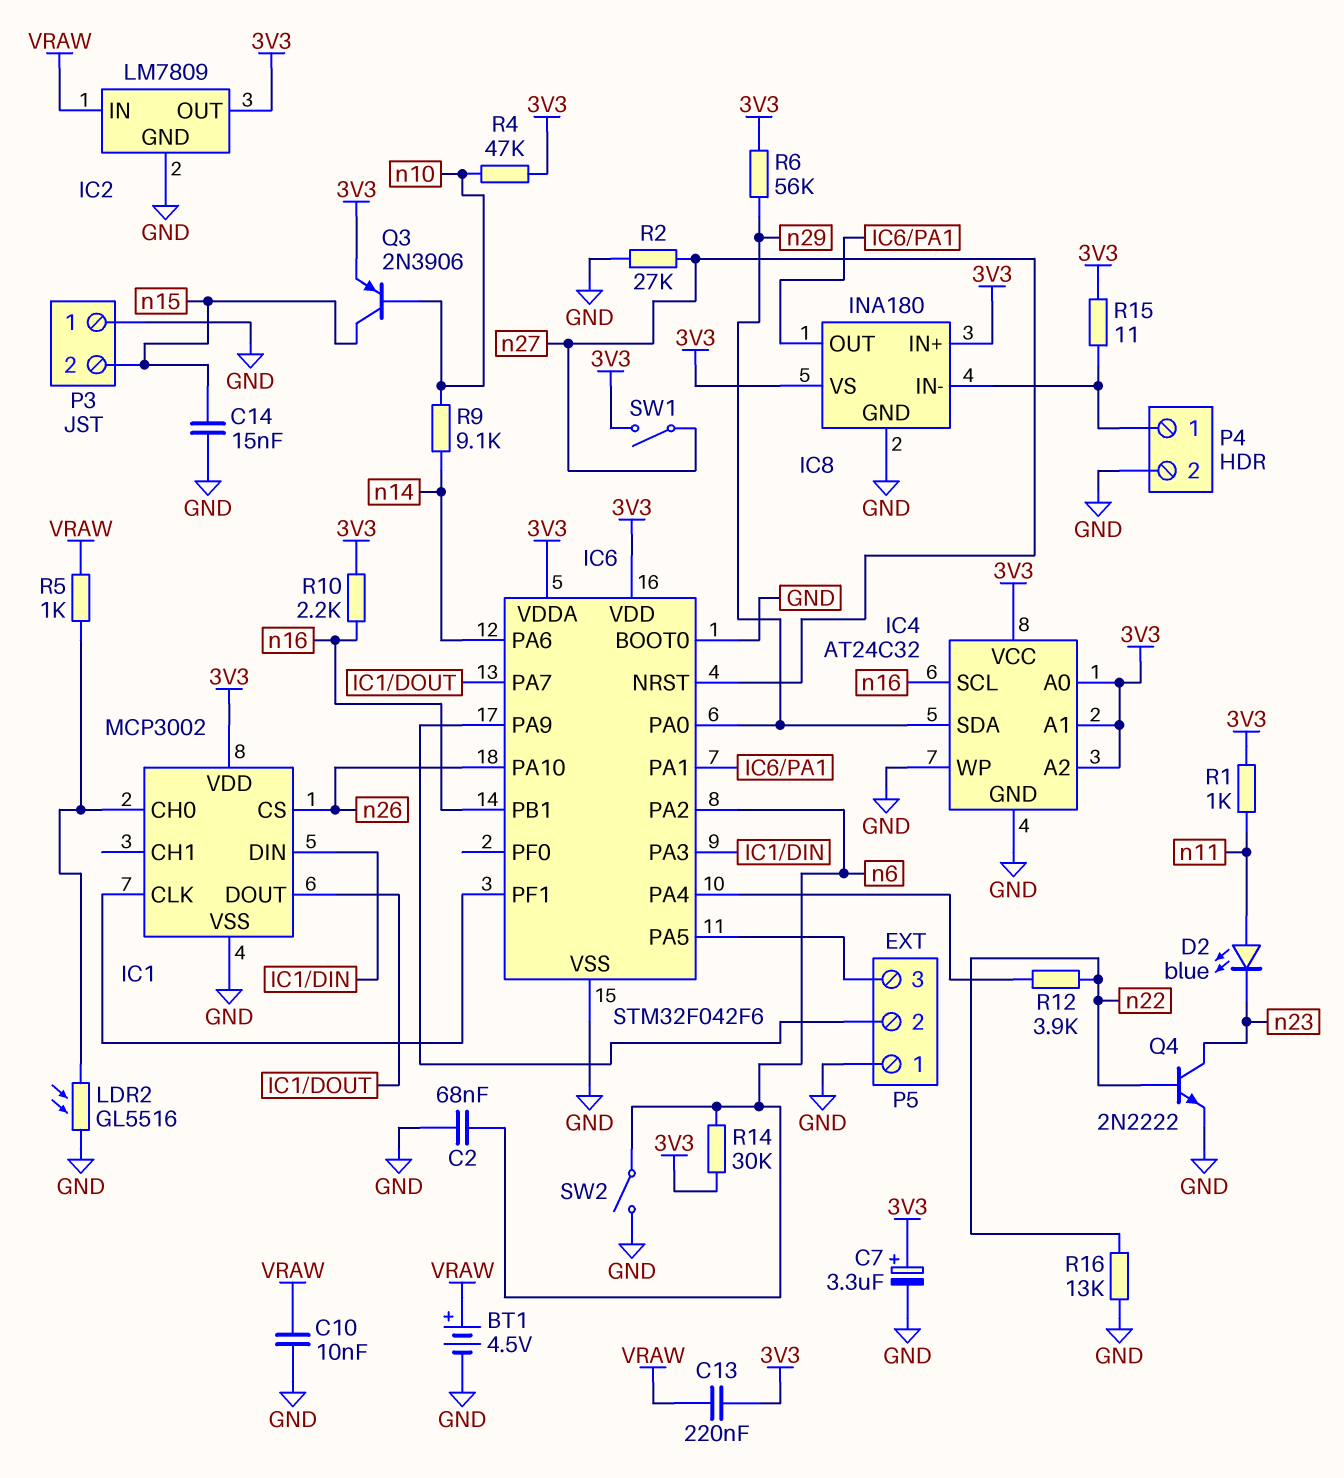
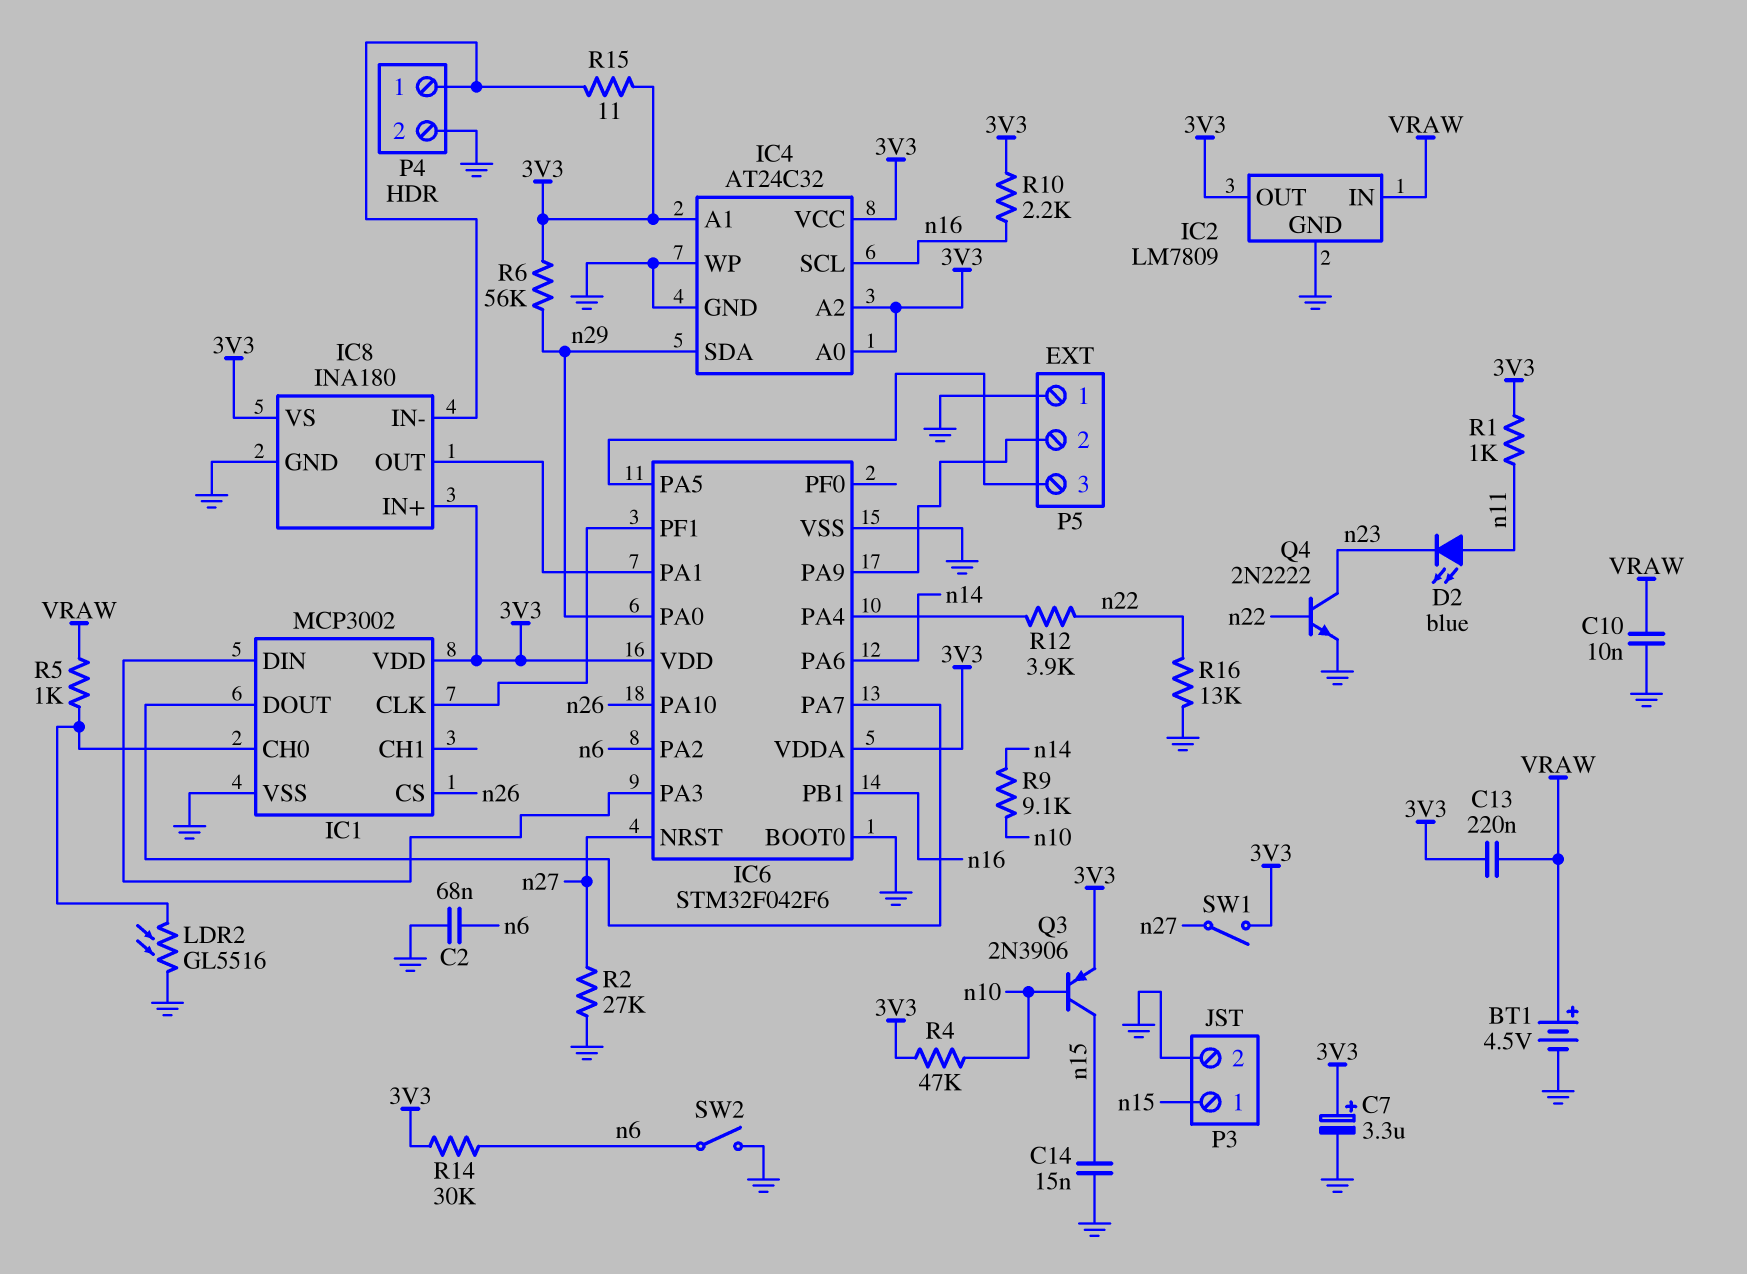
P3 pin 1: GND -> n15
P3 pin 2: n15 -> GND

